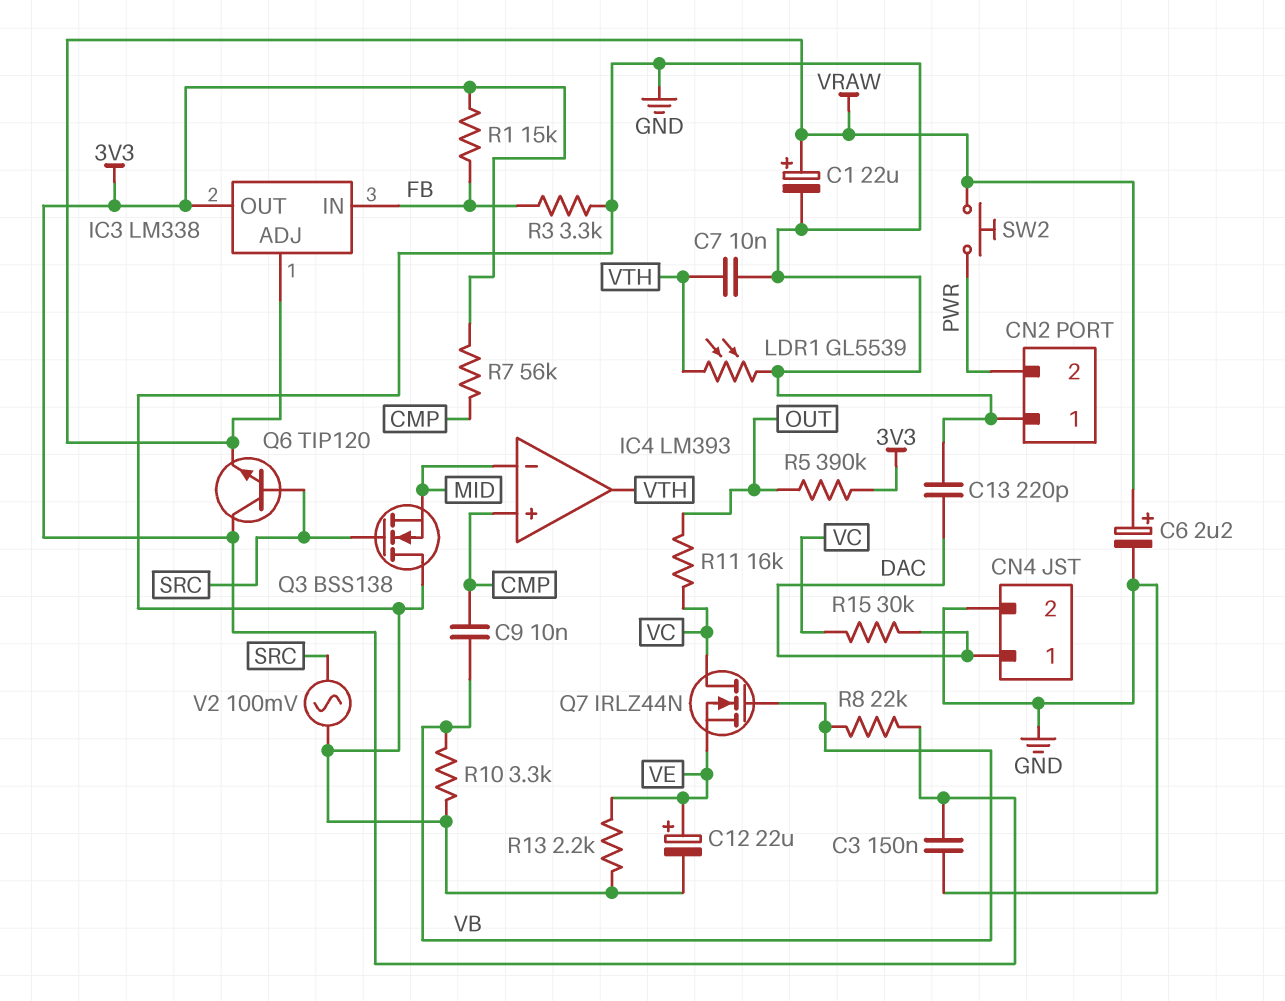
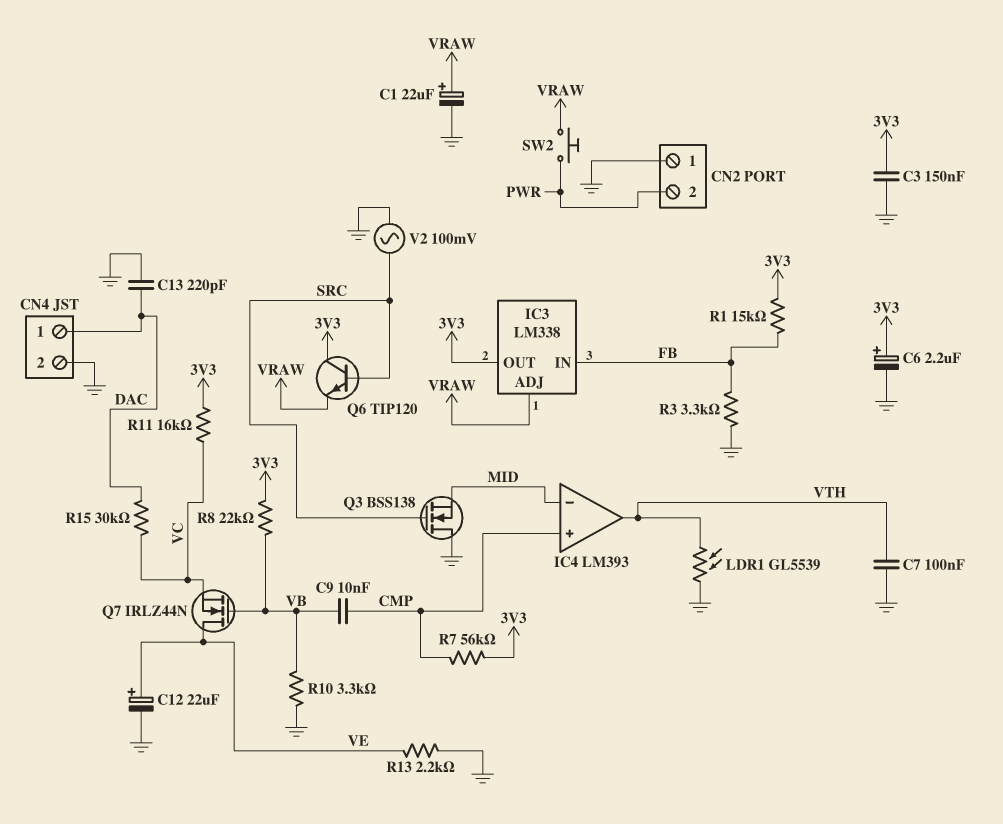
C6: 2.2uF (plus VRAW, minus GND) -> 2.2uF (plus 3V3, minus GND)
C7: 10nF (GND, VTH) -> 100nF (GND, VTH)
Q7: NMOS IRLZ44N (G VB, D VC, S VE) -> NMOS IRLZ44N (G VB, D VE, S VC)
R5: 390k (3V3, OUT) -> none
R11: 16k (OUT, VC) -> 16k (3V3, VC)

